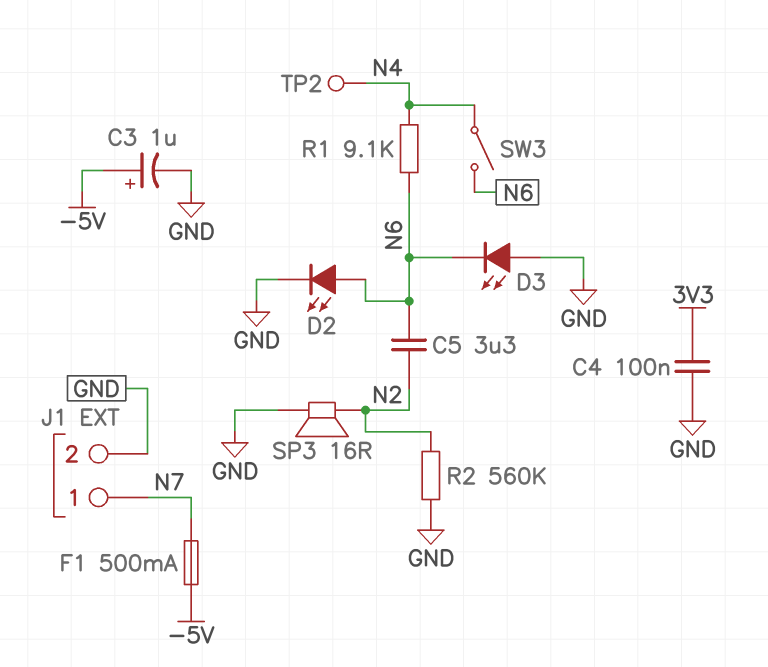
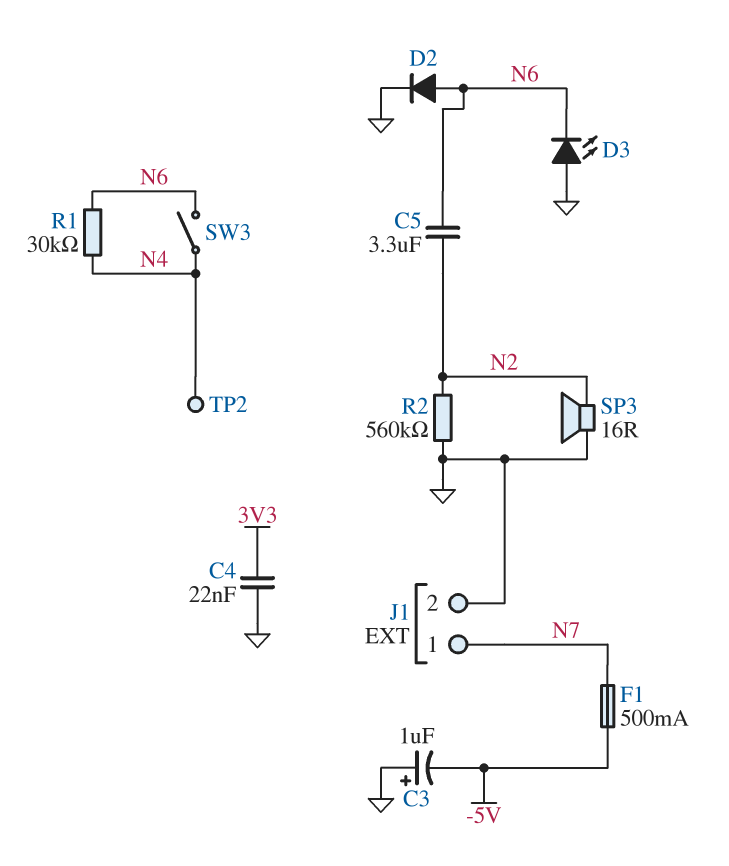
C3: 1uF (plus -5V, minus GND) -> 1uF (plus GND, minus -5V)
C4: 100nF (3V3, GND) -> 22nF (3V3, GND)
D2: LED (A N6, K GND) -> diode (A N6, K GND)
R1: 9.1k (N4, N6) -> 30k (N4, N6)

